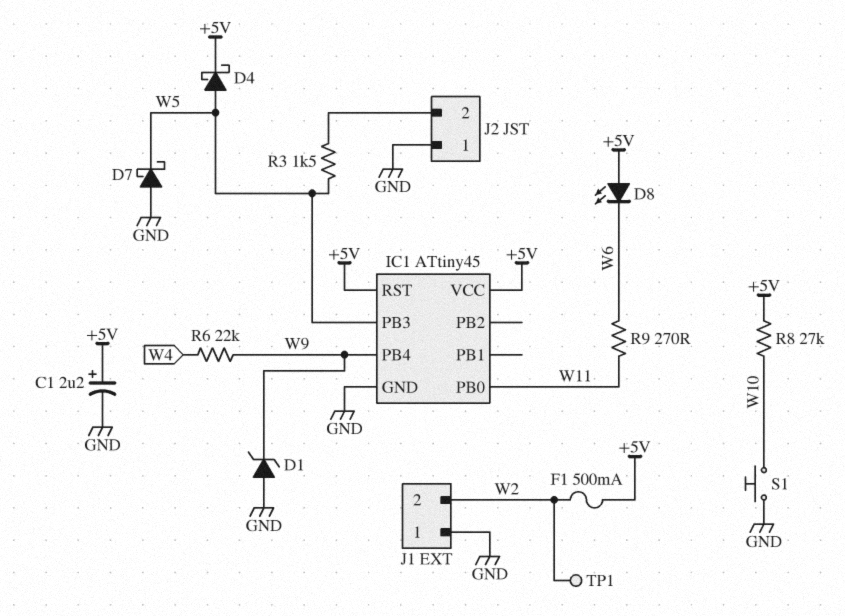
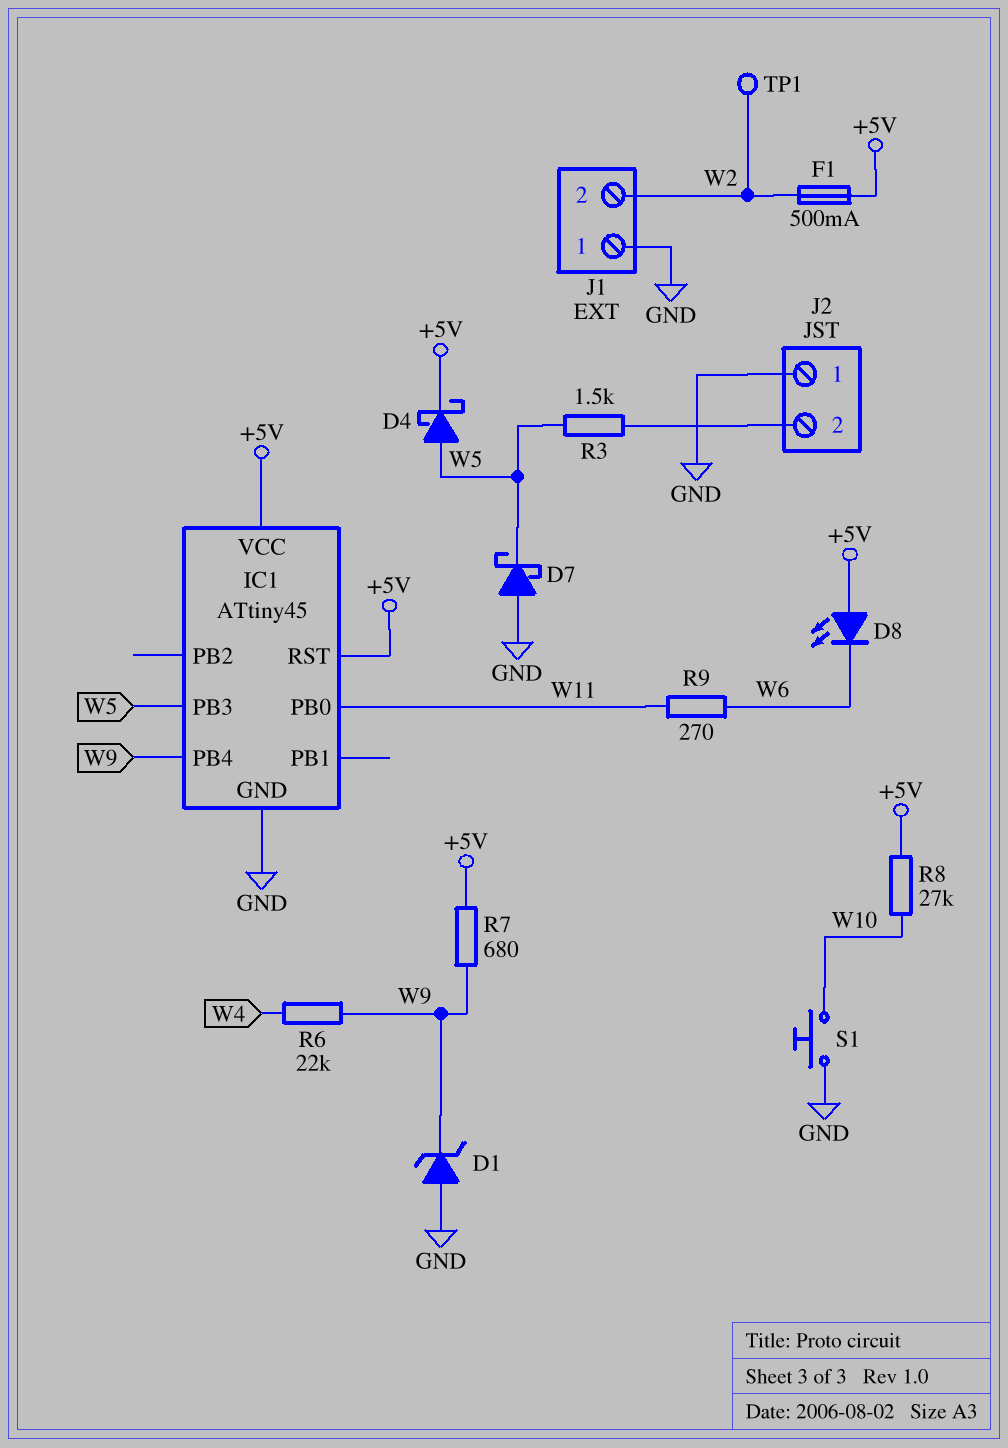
C1: 2.2uF (plus +5V, minus GND) -> none
R7: none -> 680 (+5V, W9)

